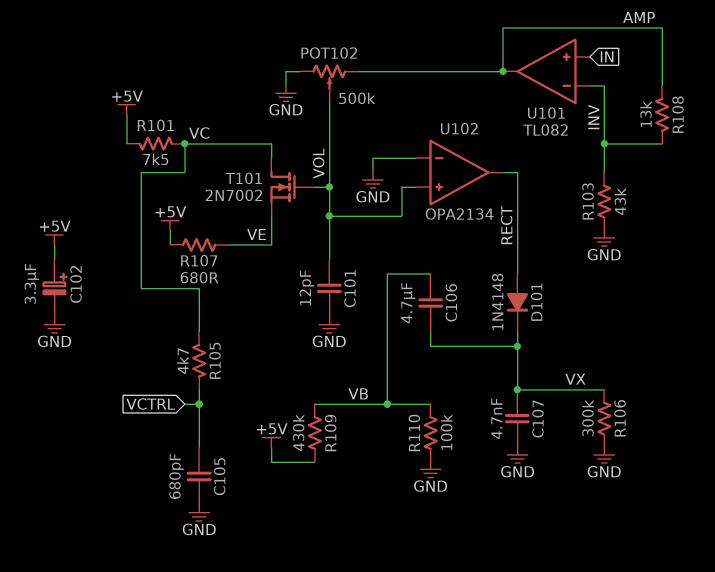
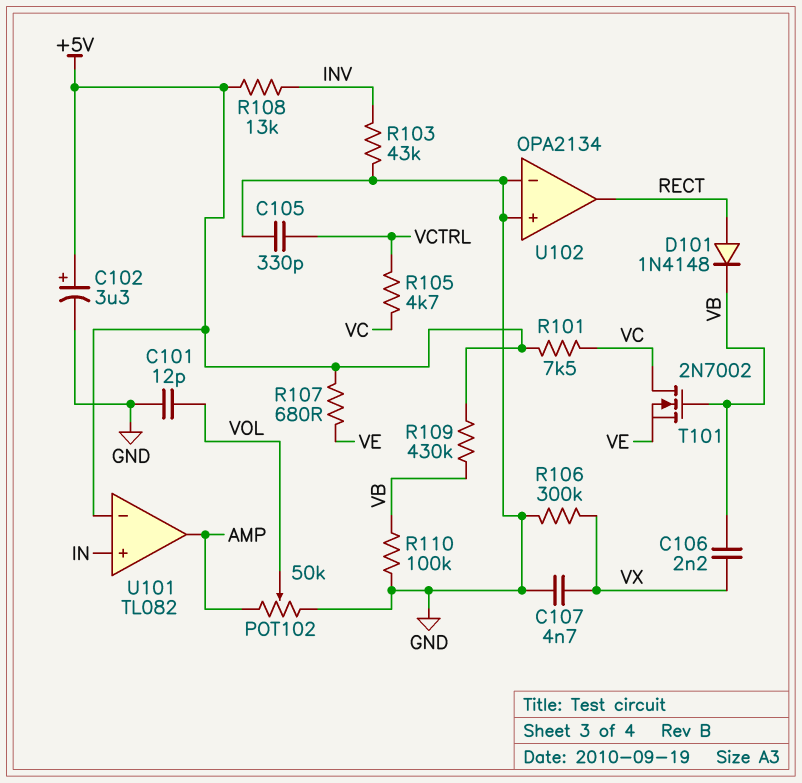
C105: 680pF (GND, VCTRL) -> 330pF (GND, VCTRL)
C106: 4.7uF (VB, VX) -> 2.2nF (VB, VX)
D101: diode 1N4148 (A RECT, K VX) -> diode 1N4148 (A RECT, K VB)
POT102: 500k (AMP, GND, wiper VOL) -> 50k (AMP, GND, wiper VOL)
R108: 13k (AMP, INV) -> 13k (+5V, INV)
T101: NMOS 2N7002 (G VOL, D VC, S VE) -> NMOS 2N7002 (G VB, D VC, S VE)
U101 pin in-: INV -> +5V
U102 pin in+: VOL -> GND

